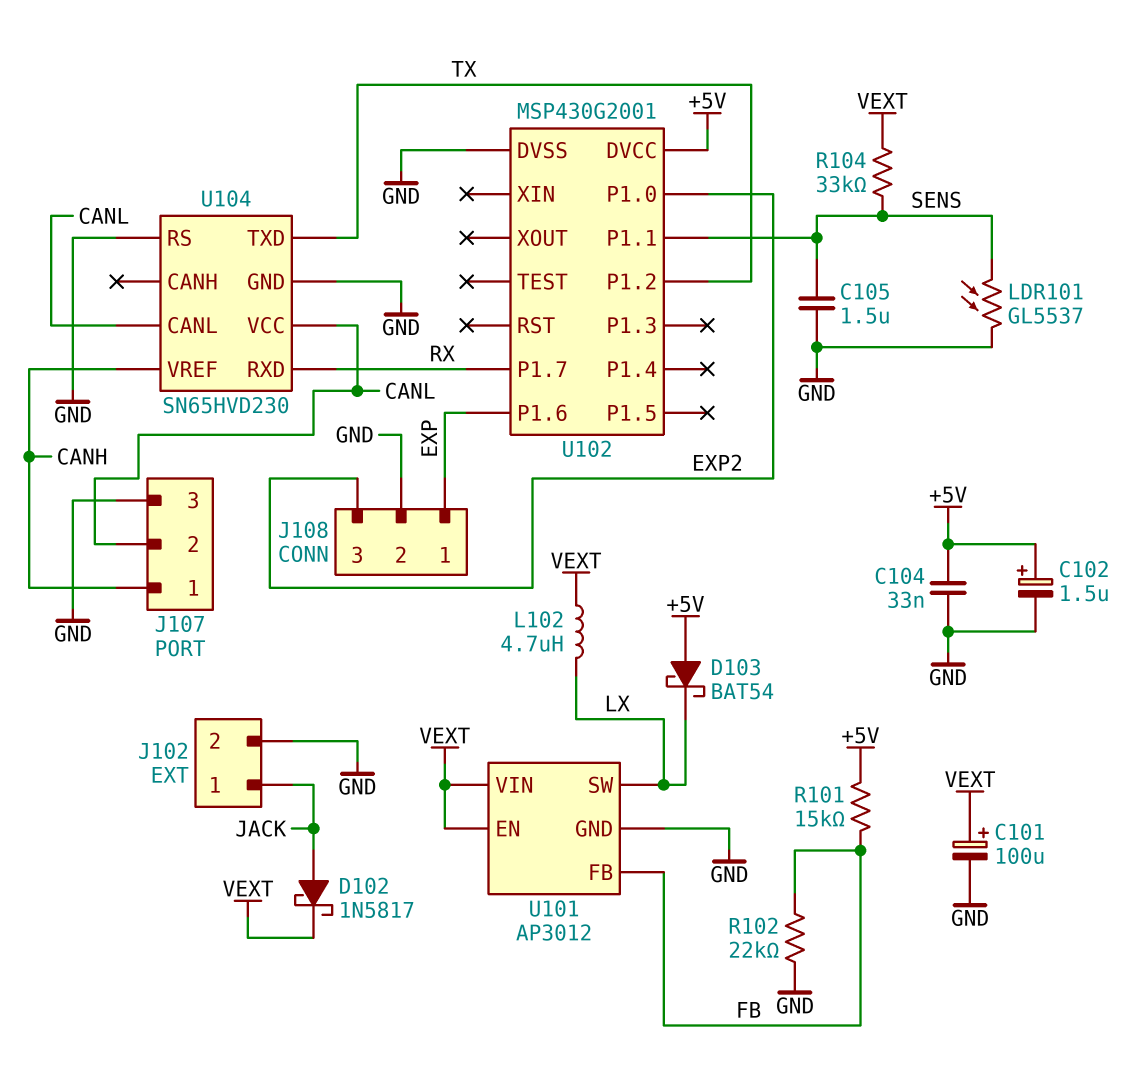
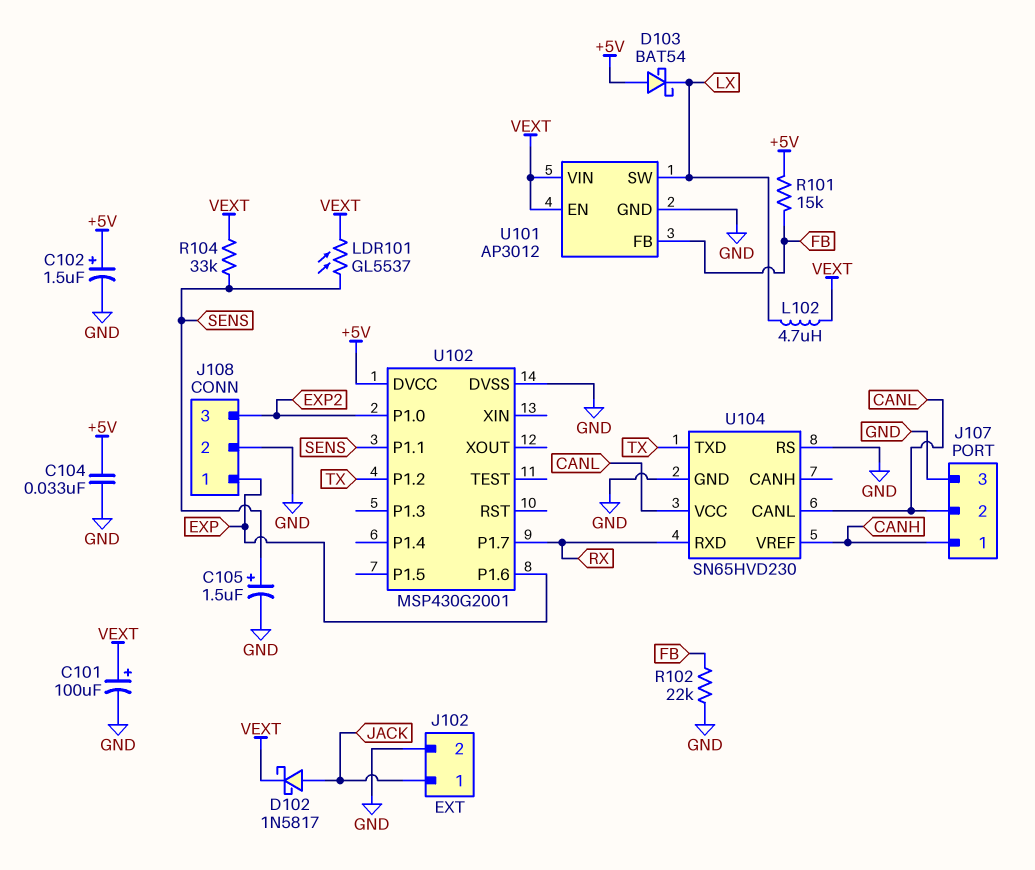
C105: 1.5uF (GND, SENS) -> 1.5uF (plus SENS, minus GND)
LDR101: GL5537 (GND, SENS) -> GL5537 (SENS, VEXT)

